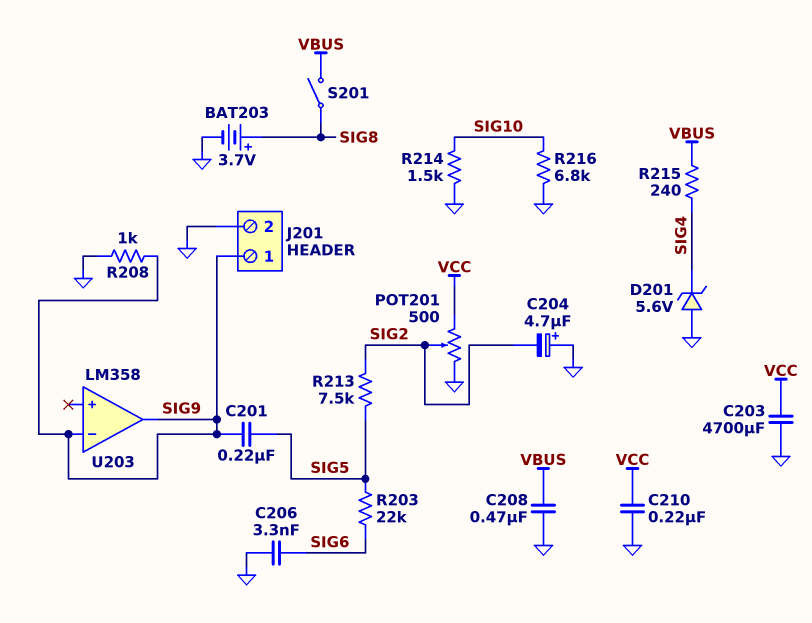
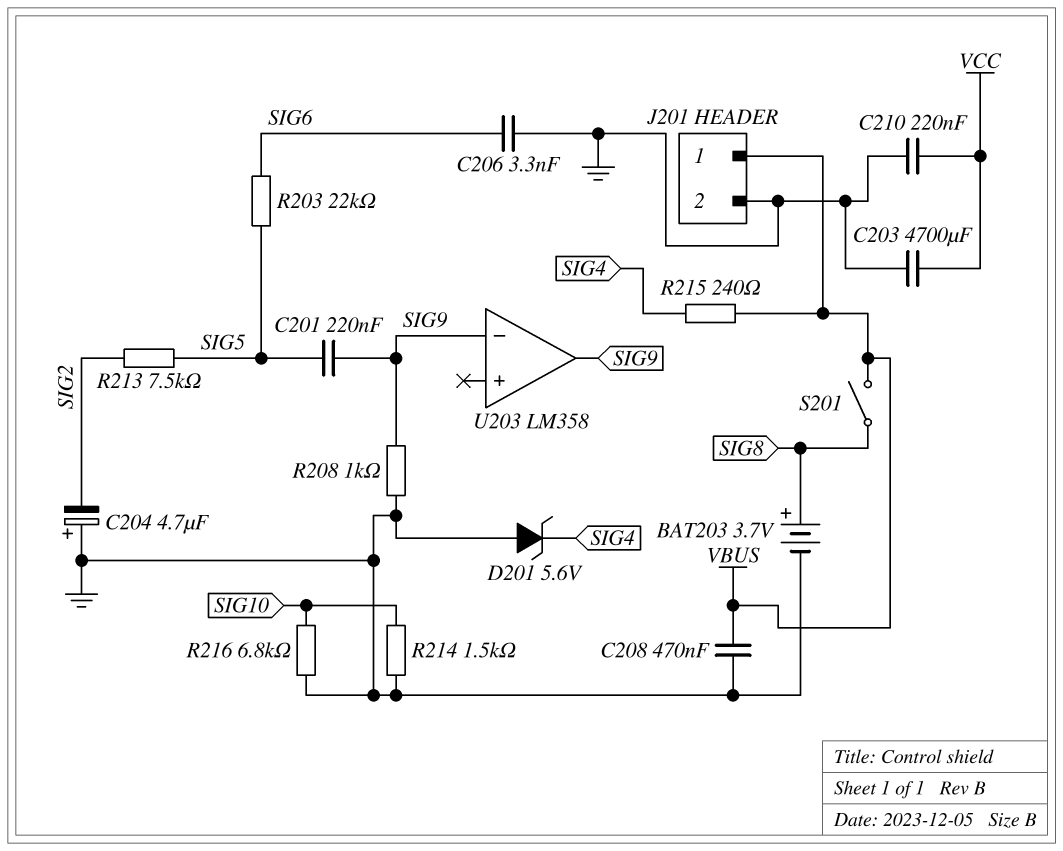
J201 pin 1: SIG9 -> VBUS
POT201: 500 (GND, VCC, wiper SIG2) -> none

